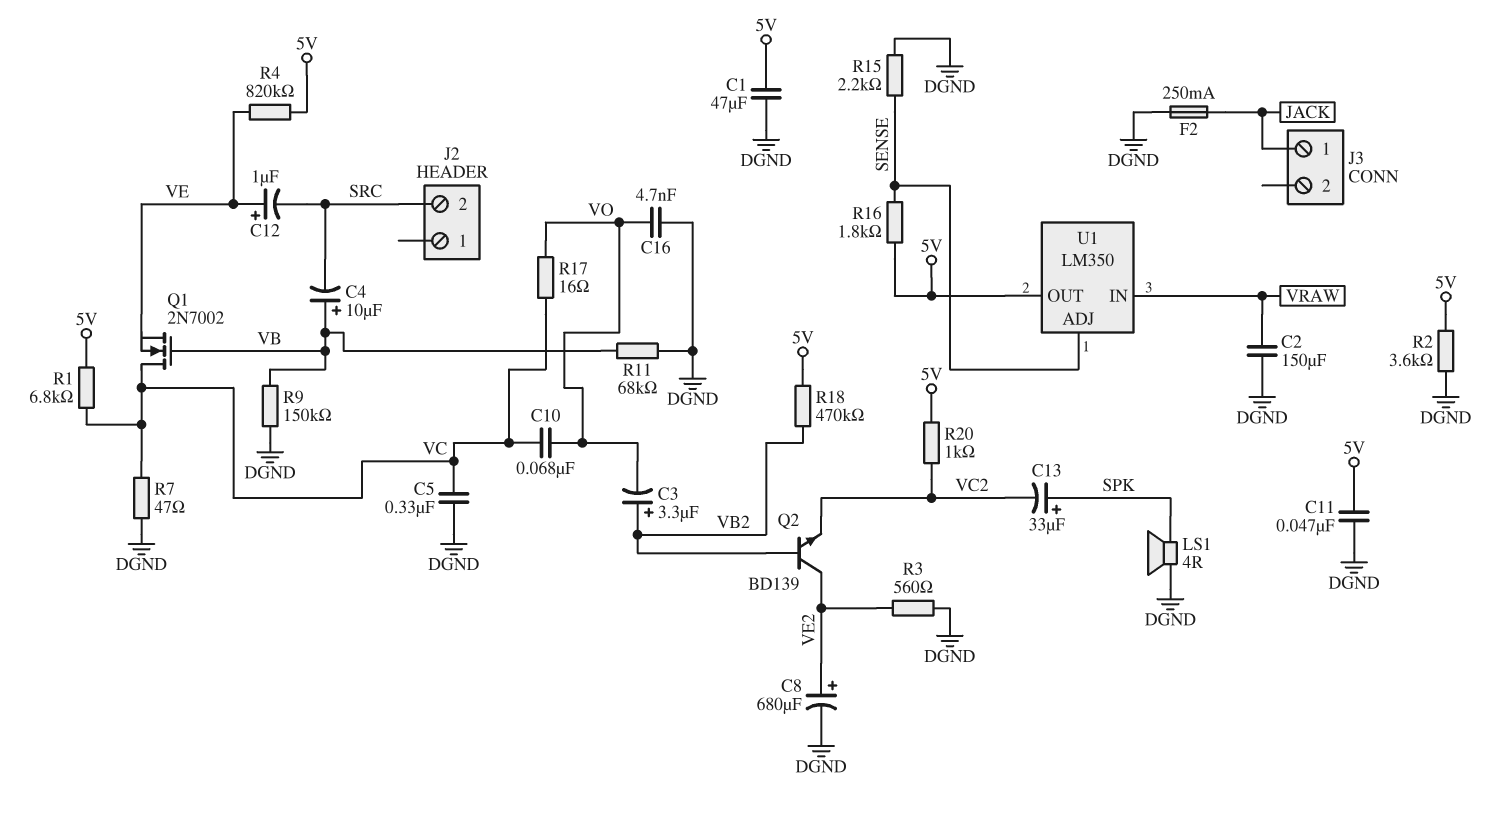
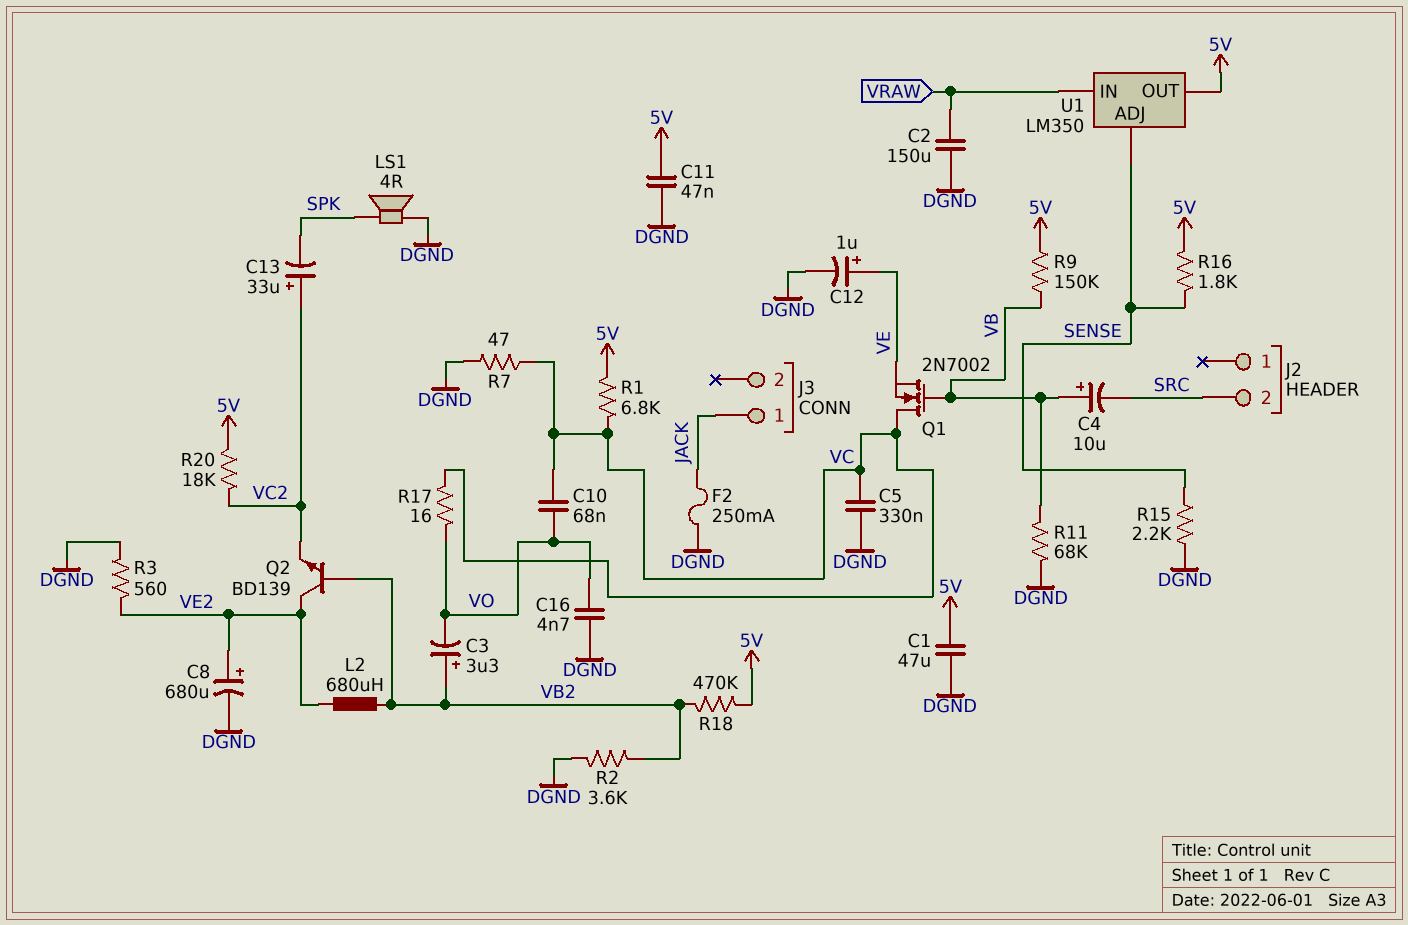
C12: 1uF (plus VE, minus SRC) -> 1uF (plus VE, minus DGND)
C13: 33uF (plus SPK, minus VC2) -> 33uF (plus VC2, minus SPK)
L2: none -> 680uH (VB2, VE2)
R2: 3.6k (5V, DGND) -> 3.6k (DGND, VB2)
R4: 820k (5V, VE) -> none
R9: 150k (DGND, VB) -> 150k (5V, VB)
R20: 1k (5V, VC2) -> 18k (5V, VC2)

